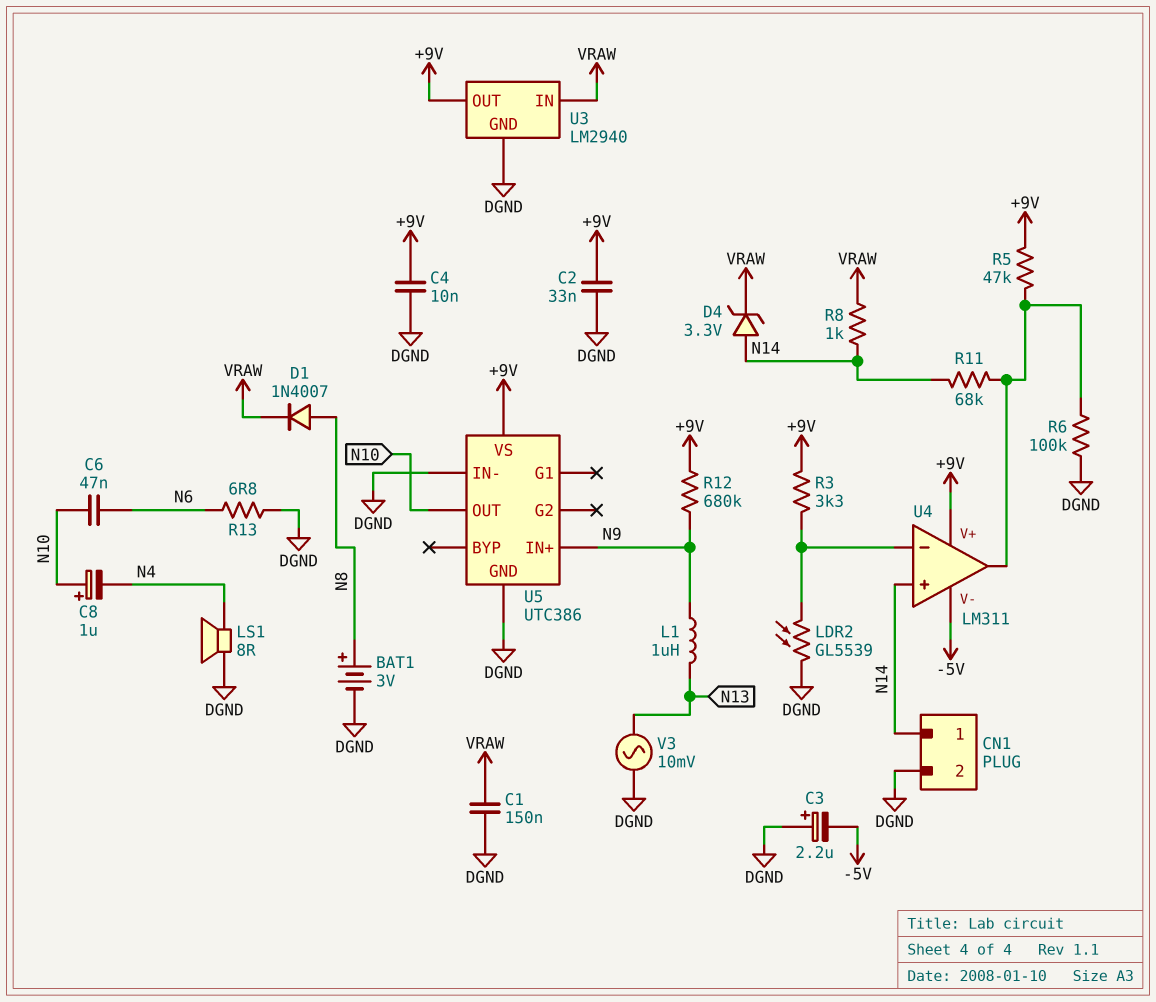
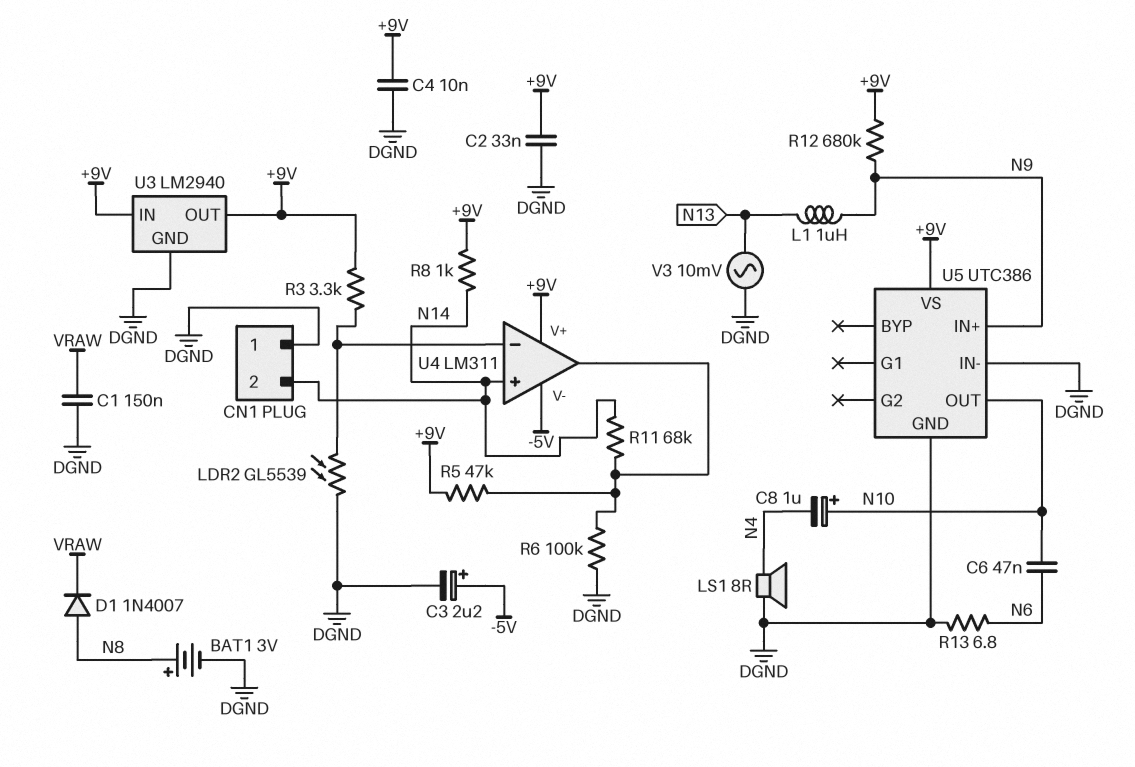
C3: 2.2uF (plus DGND, minus -5V) -> 2.2uF (plus -5V, minus DGND)
CN1 pin 1: N14 -> DGND
CN1 pin 2: DGND -> N14
D4: zener 3.3V (A N14, K VRAW) -> none
R8: 1k (N14, VRAW) -> 1k (+9V, N14)
U3 pin IN: VRAW -> +9V

